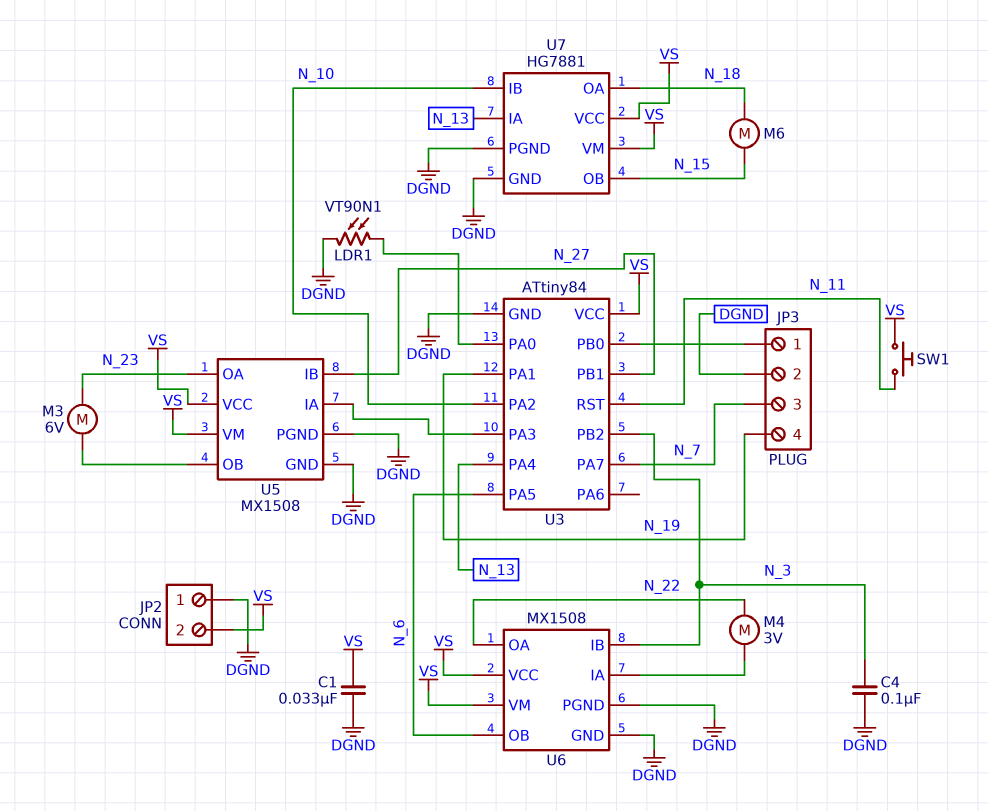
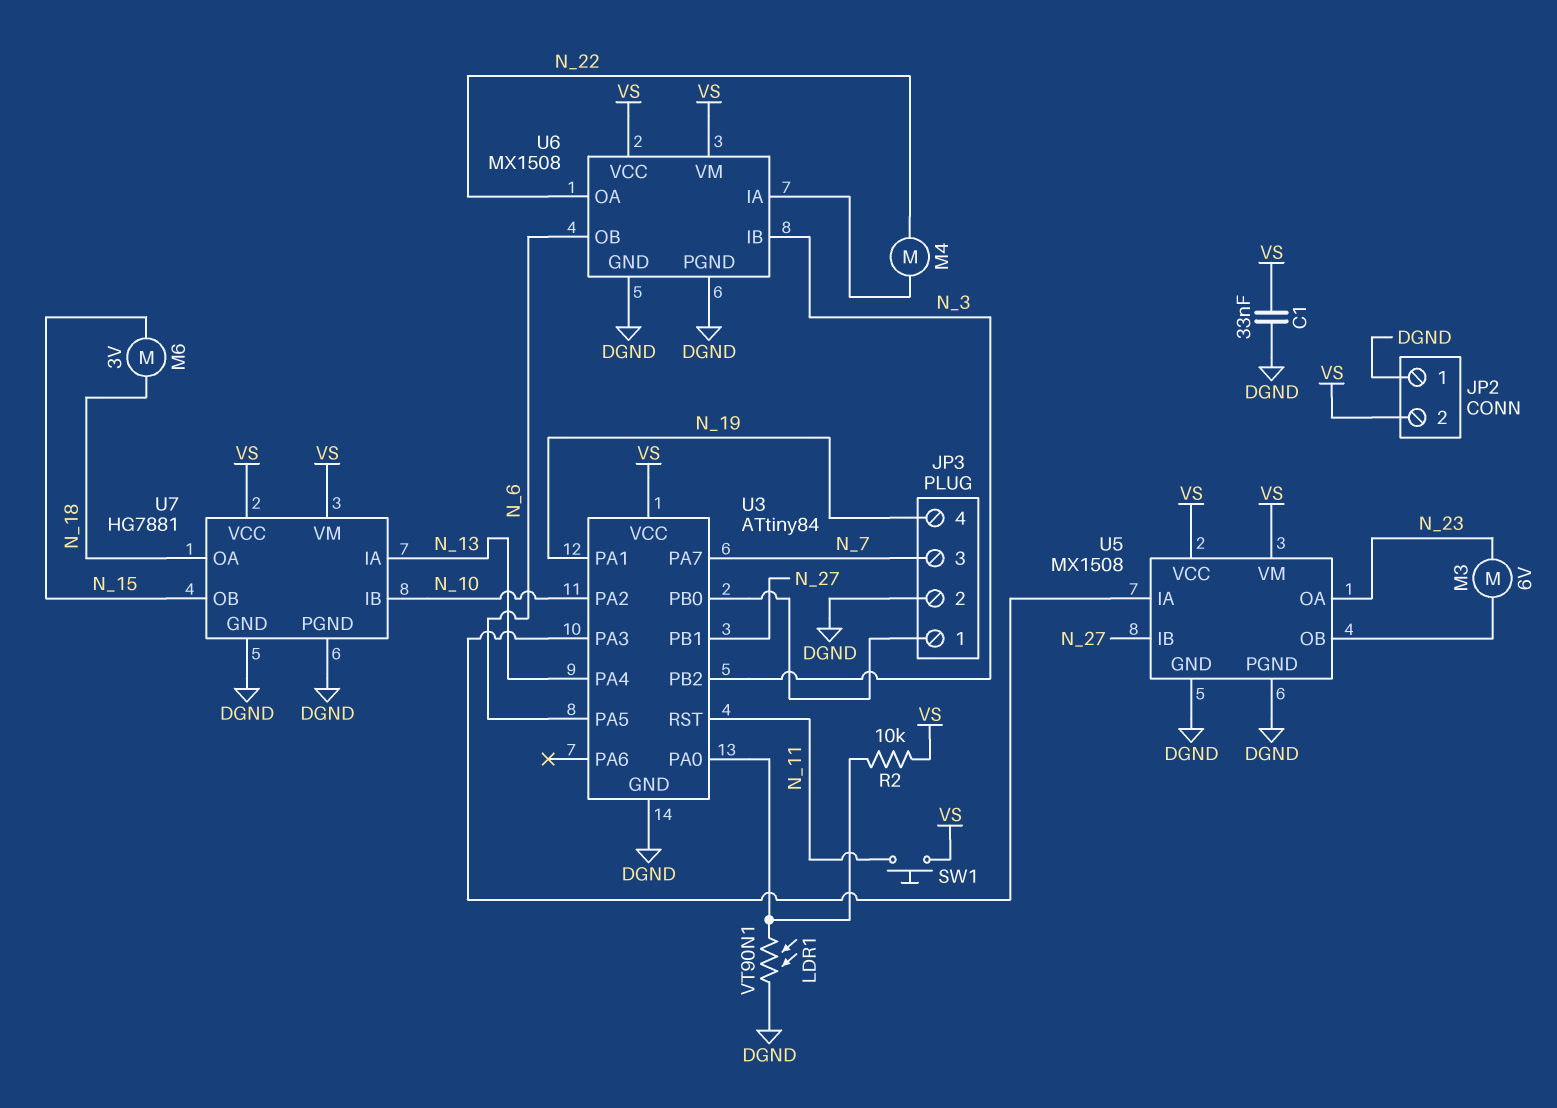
C4: 100nF (DGND, N_3) -> none
M4: motor 3V (N_22, U6/IA) -> motor (N_22, U6/IA)
M6: motor (N_15, N_18) -> motor 3V (N_15, N_18)
R2: none -> 10k (U3/PA0, VS)

